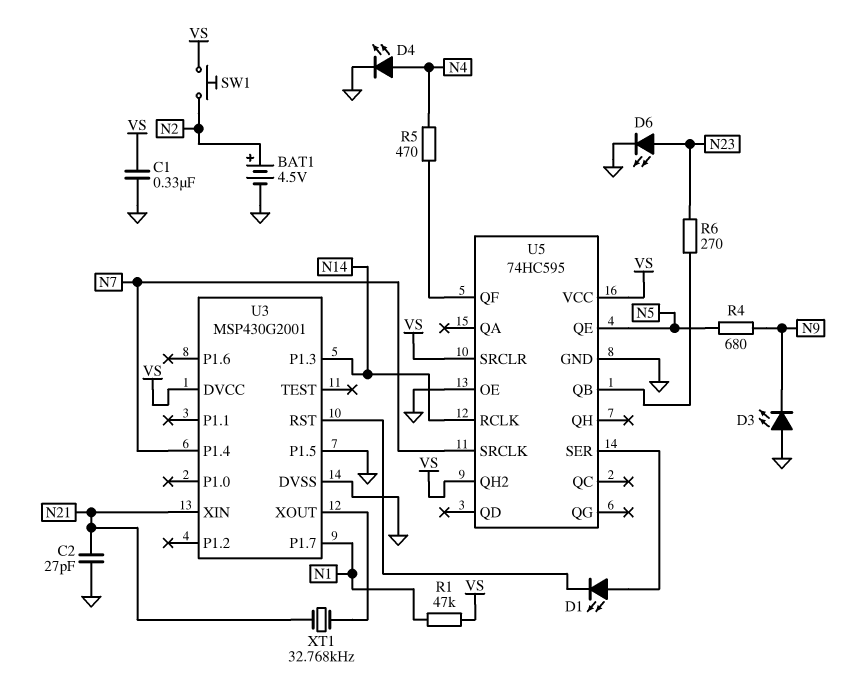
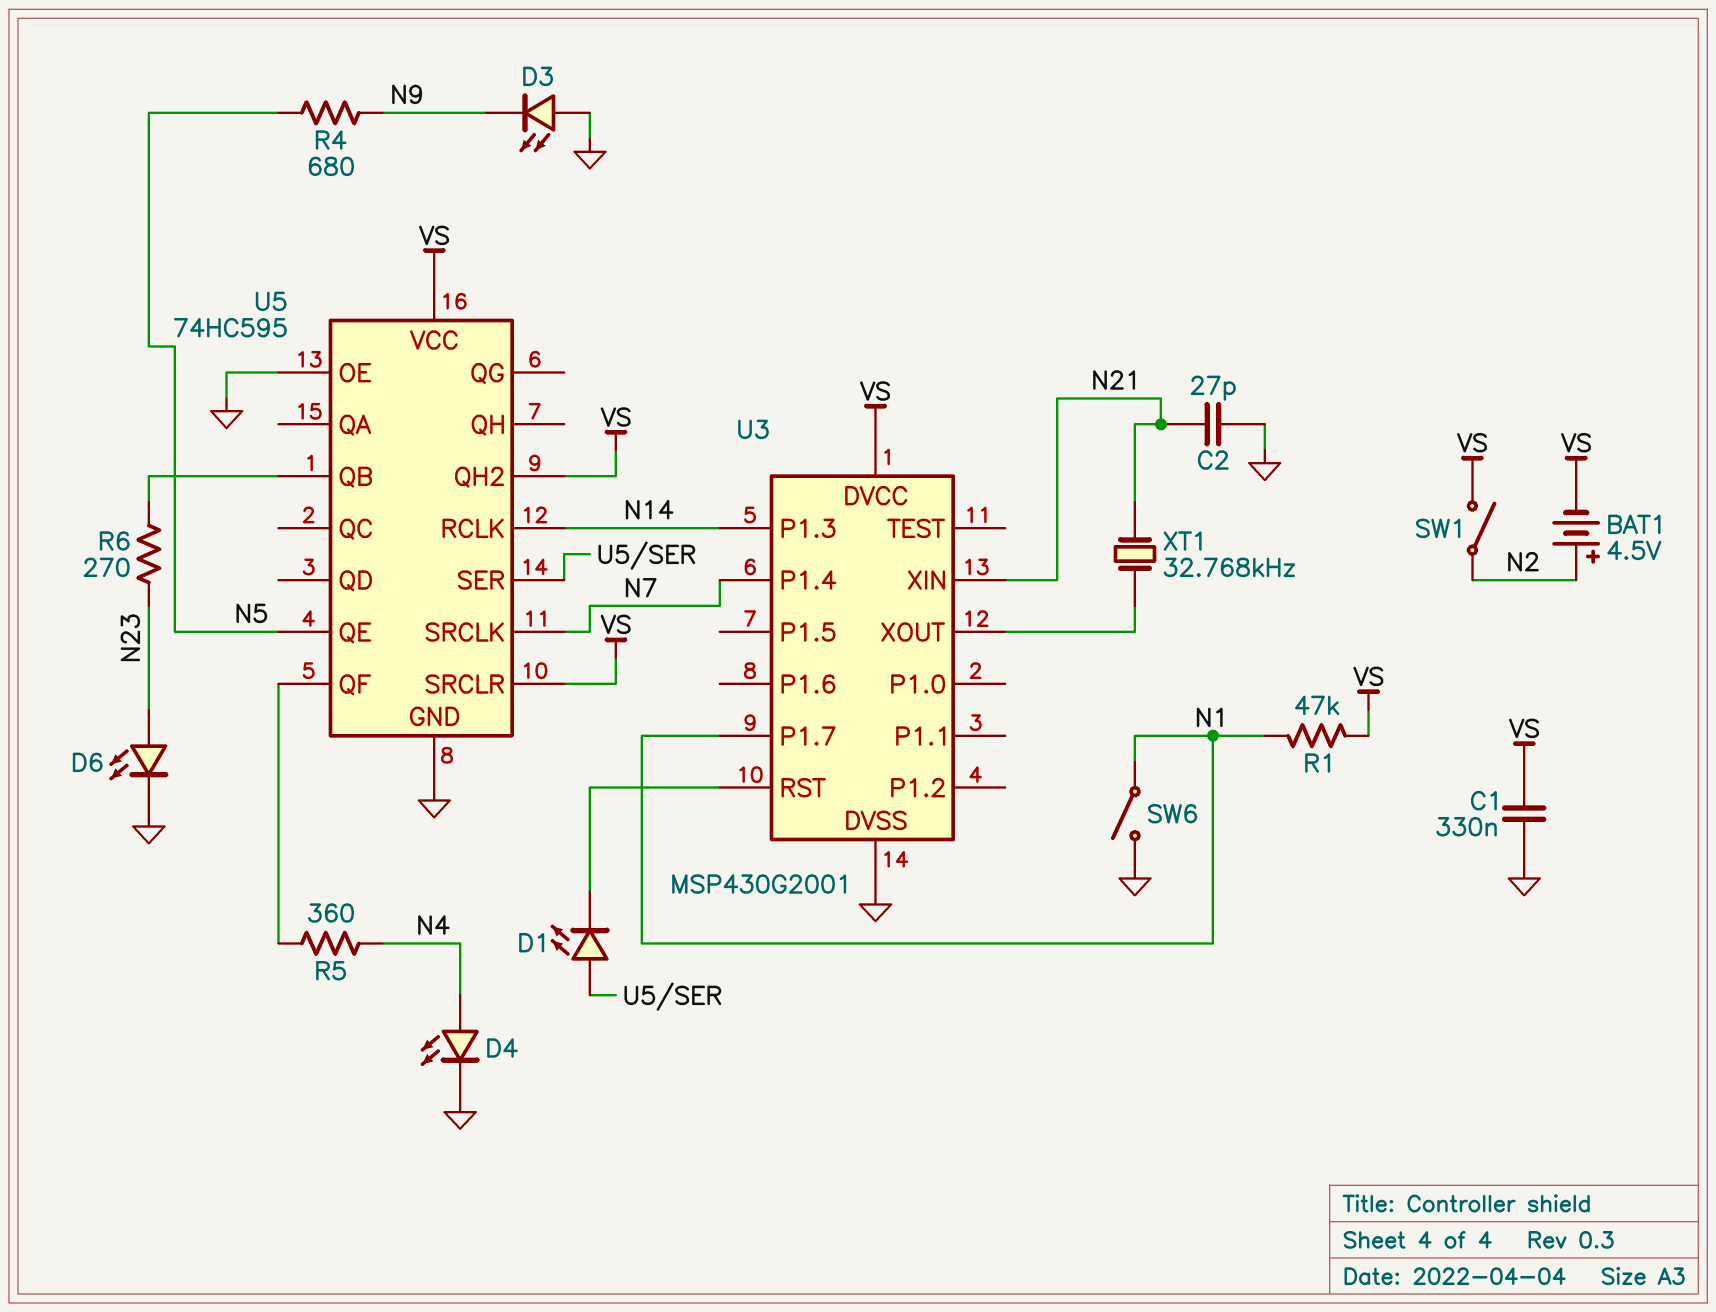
BAT1: 4.5V (plus N2, minus GND) -> 4.5V (plus N2, minus VS)
R5: 470 (N4, U5/QF) -> 360 (N4, U5/QF)
SW1: button (N2, VS) -> switch (N2, VS)
SW6: none -> switch (GND, N1)
U3 pin P1.5: GND -> none

